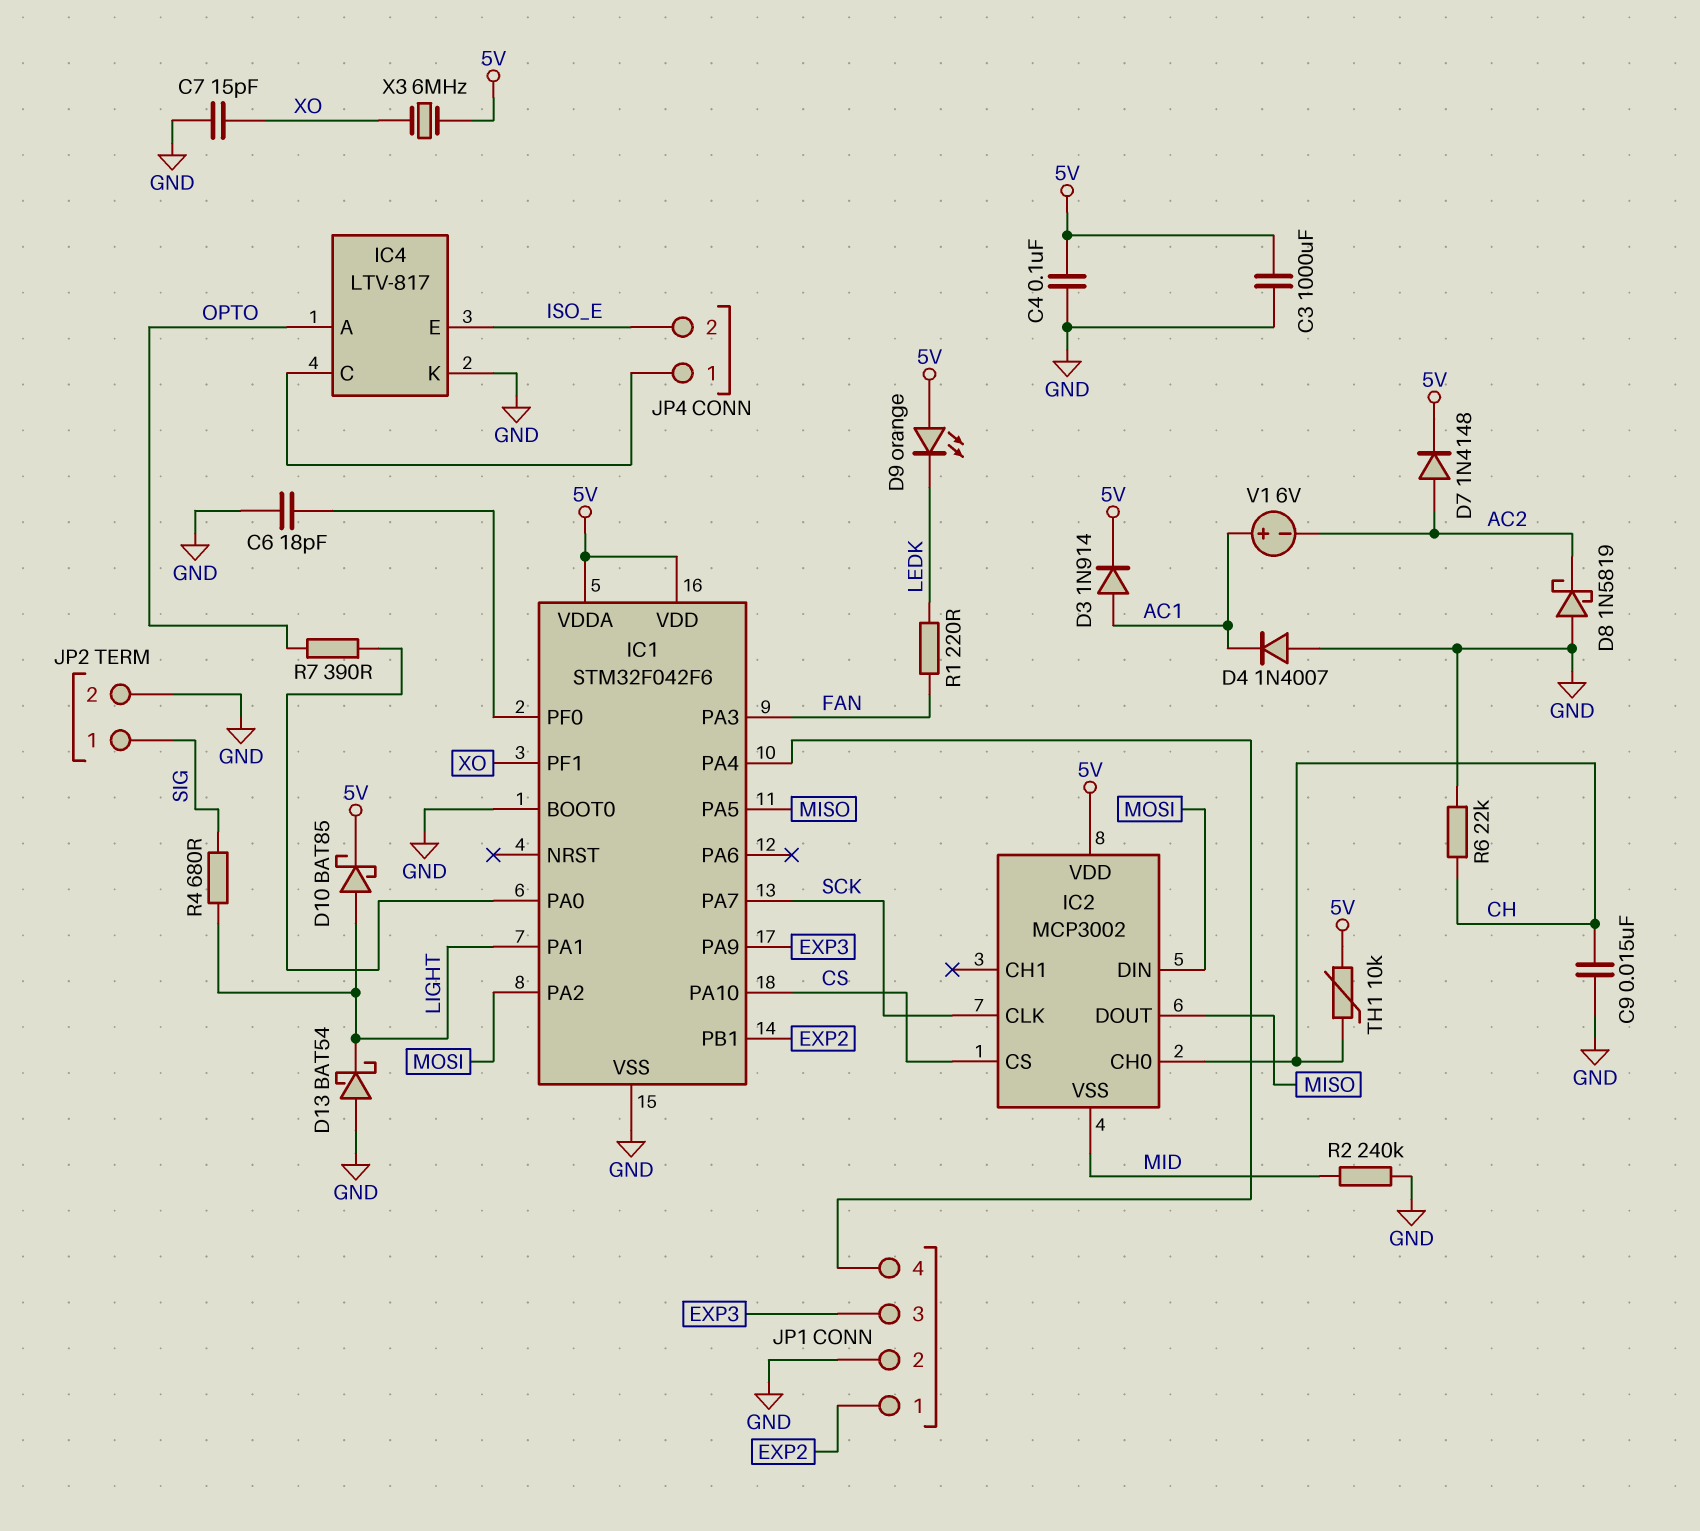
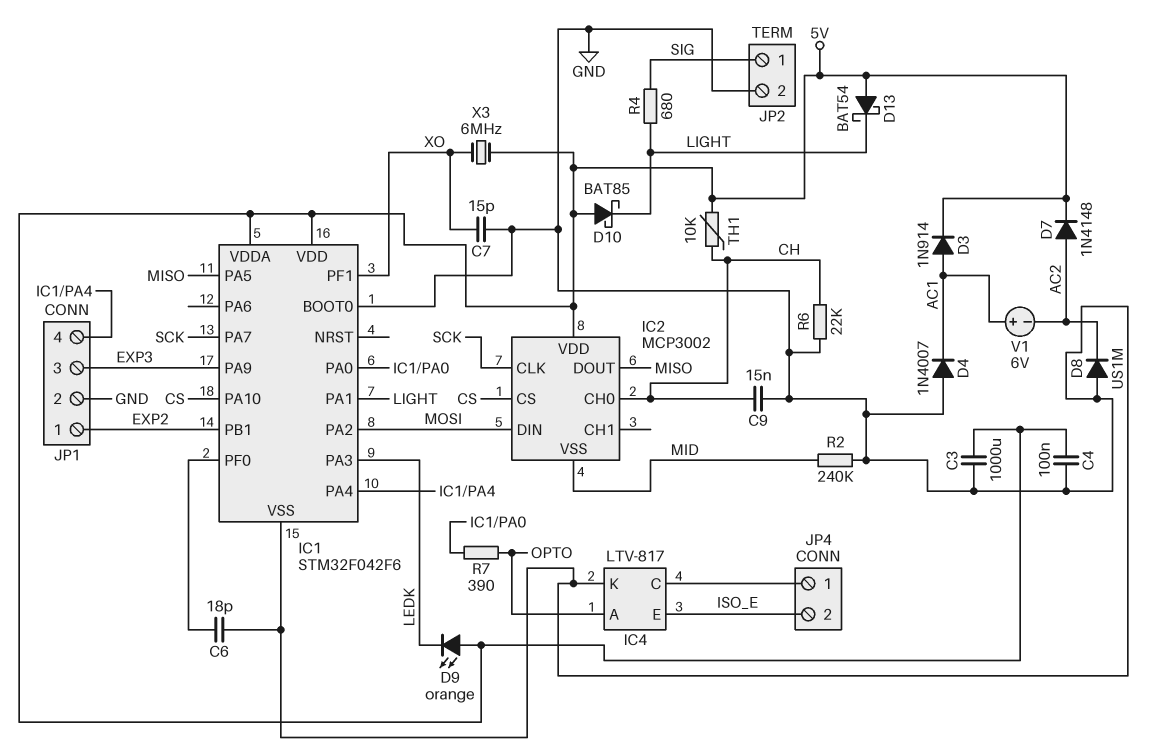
D8: schottky 1N5819 (A GND, K AC2) -> diode US1M (A GND, K AC2)
D10: schottky BAT85 (A LIGHT, K 5V) -> schottky BAT85 (A 5V, K LIGHT)
D13: schottky BAT54 (A GND, K LIGHT) -> schottky BAT54 (A 5V, K LIGHT)
IC1 pin PA3: FAN -> LEDK
R1: 220 (FAN, LEDK) -> none

